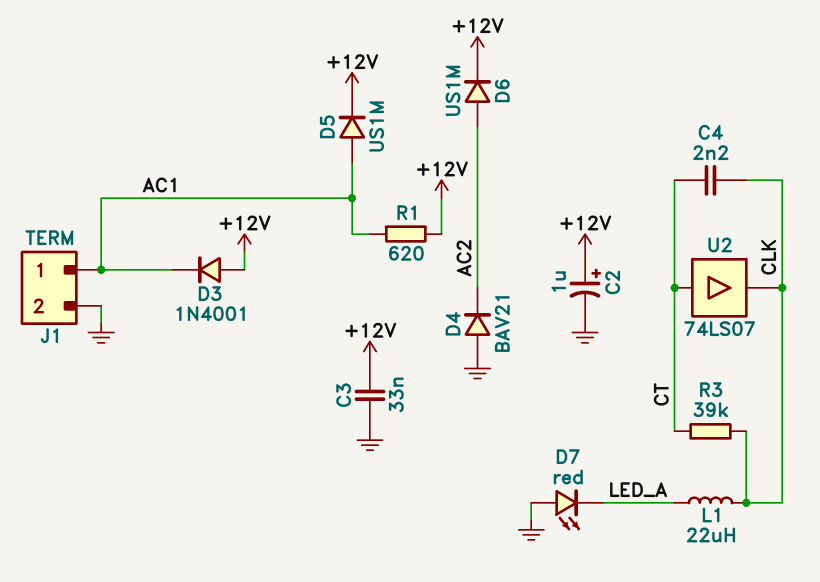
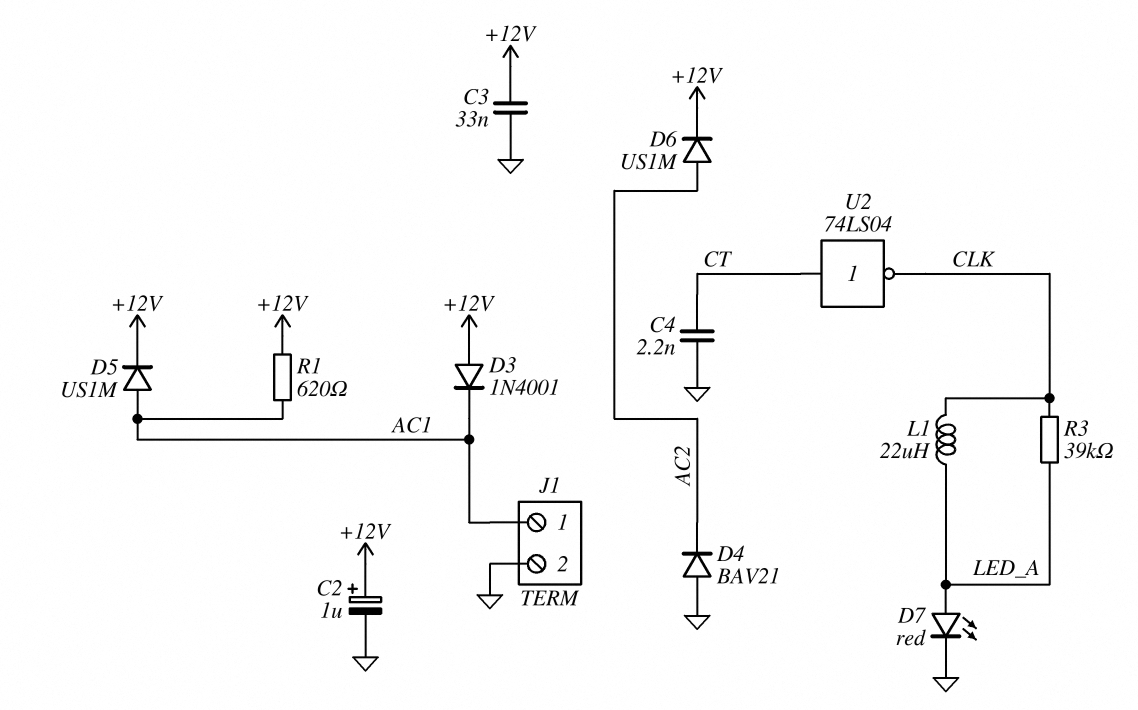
C4: 2.2nF (CLK, CT) -> 2.2nF (CT, GND)
D7: LED red (A GND, K LED_A) -> LED red (A LED_A, K GND)
R3: 39k (CLK, CT) -> 39k (CLK, LED_A)
U2: buffer 74LS07 (in CT, out CLK) -> NOT 74LS04 (in CT, out CLK)

